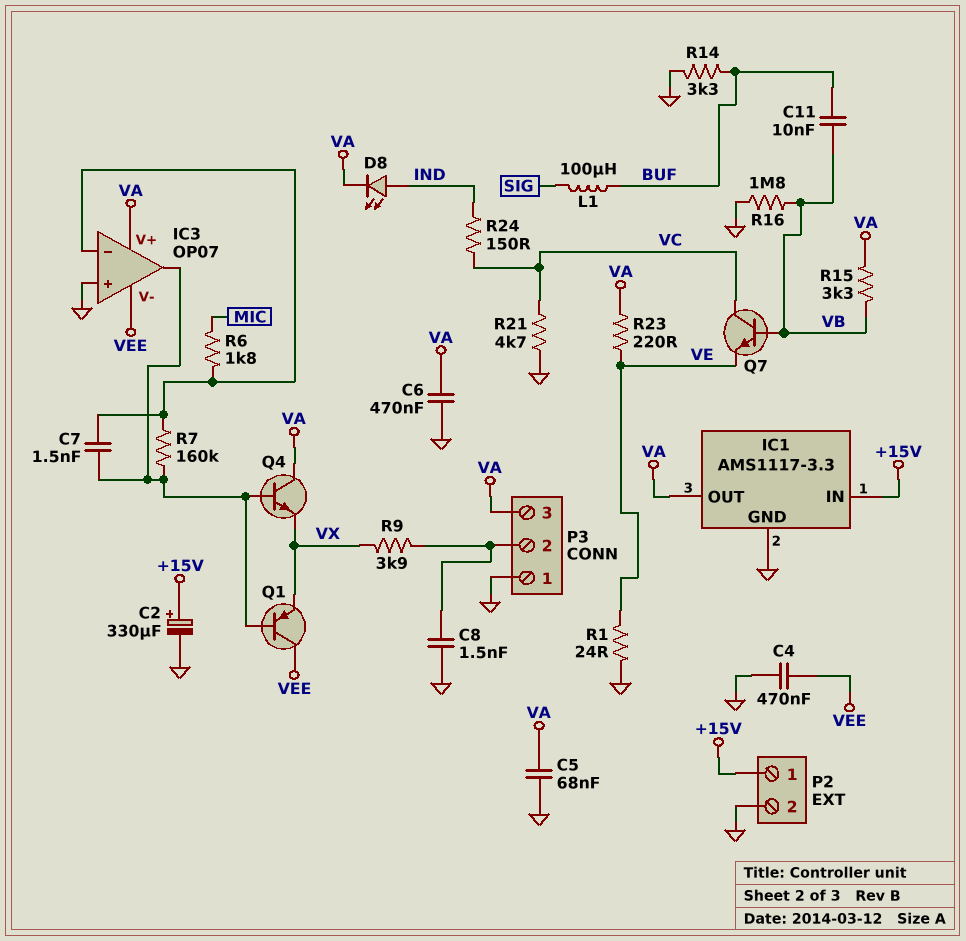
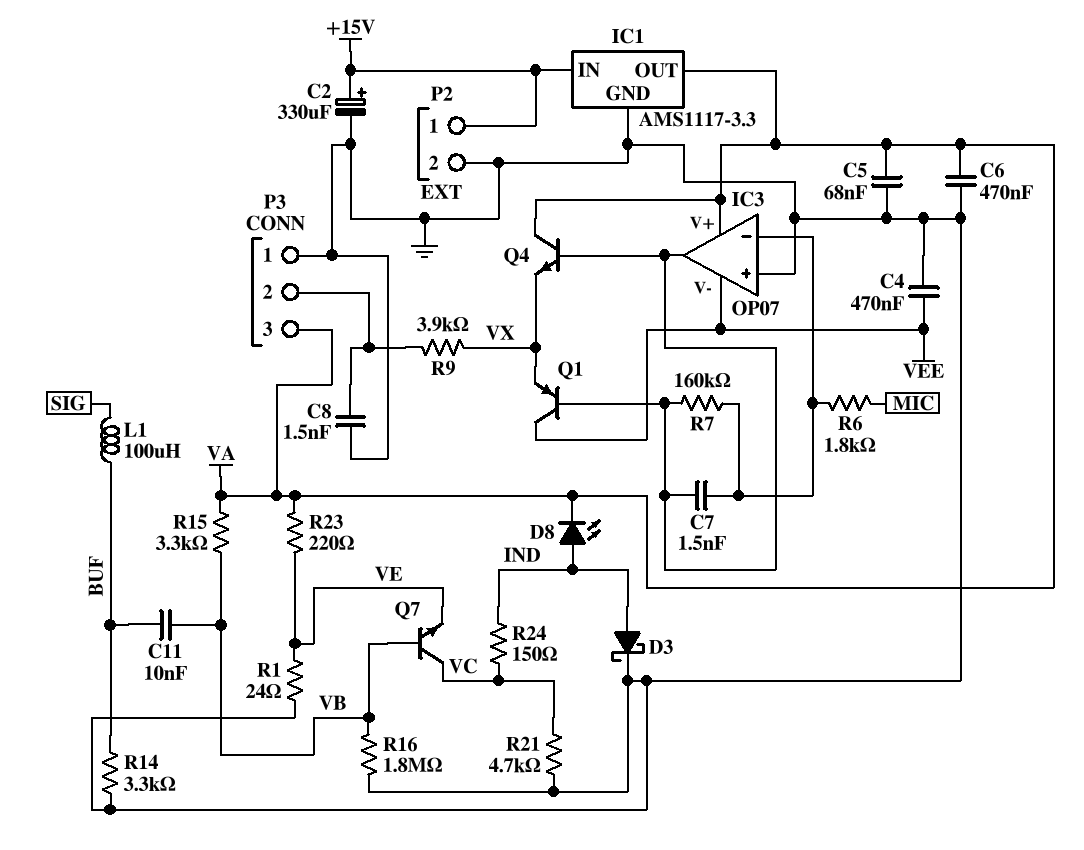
D3: none -> schottky (A IND, K GND)

